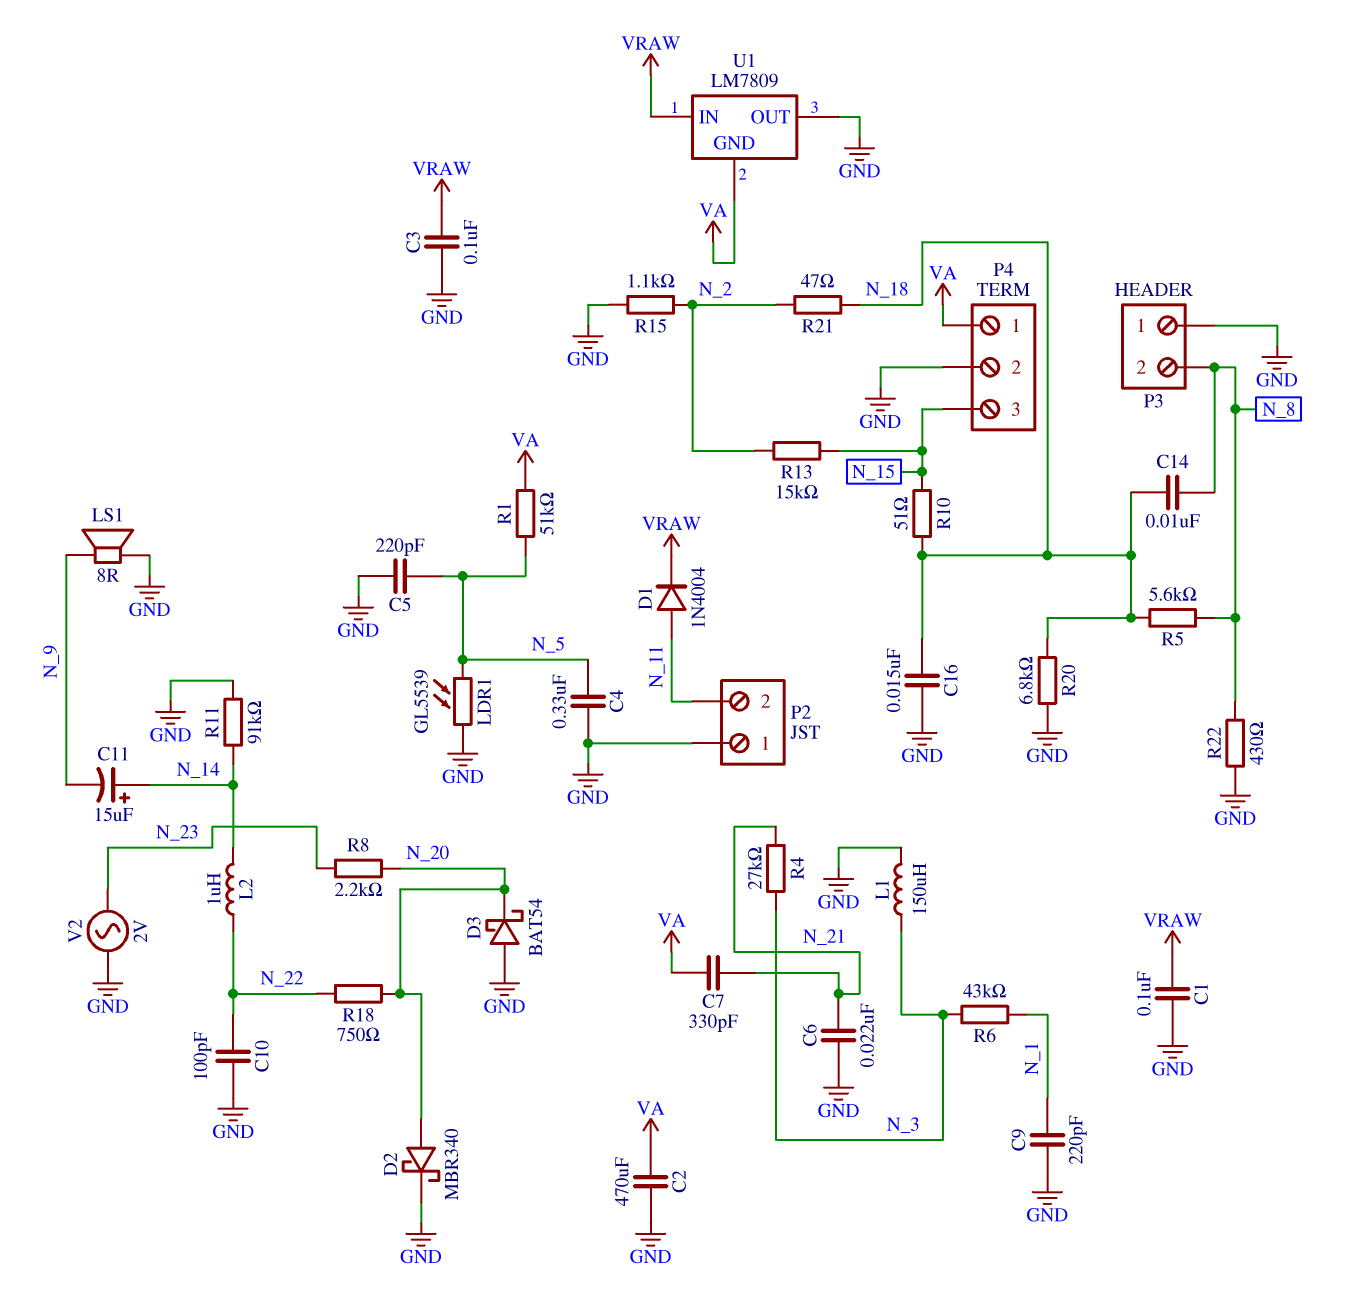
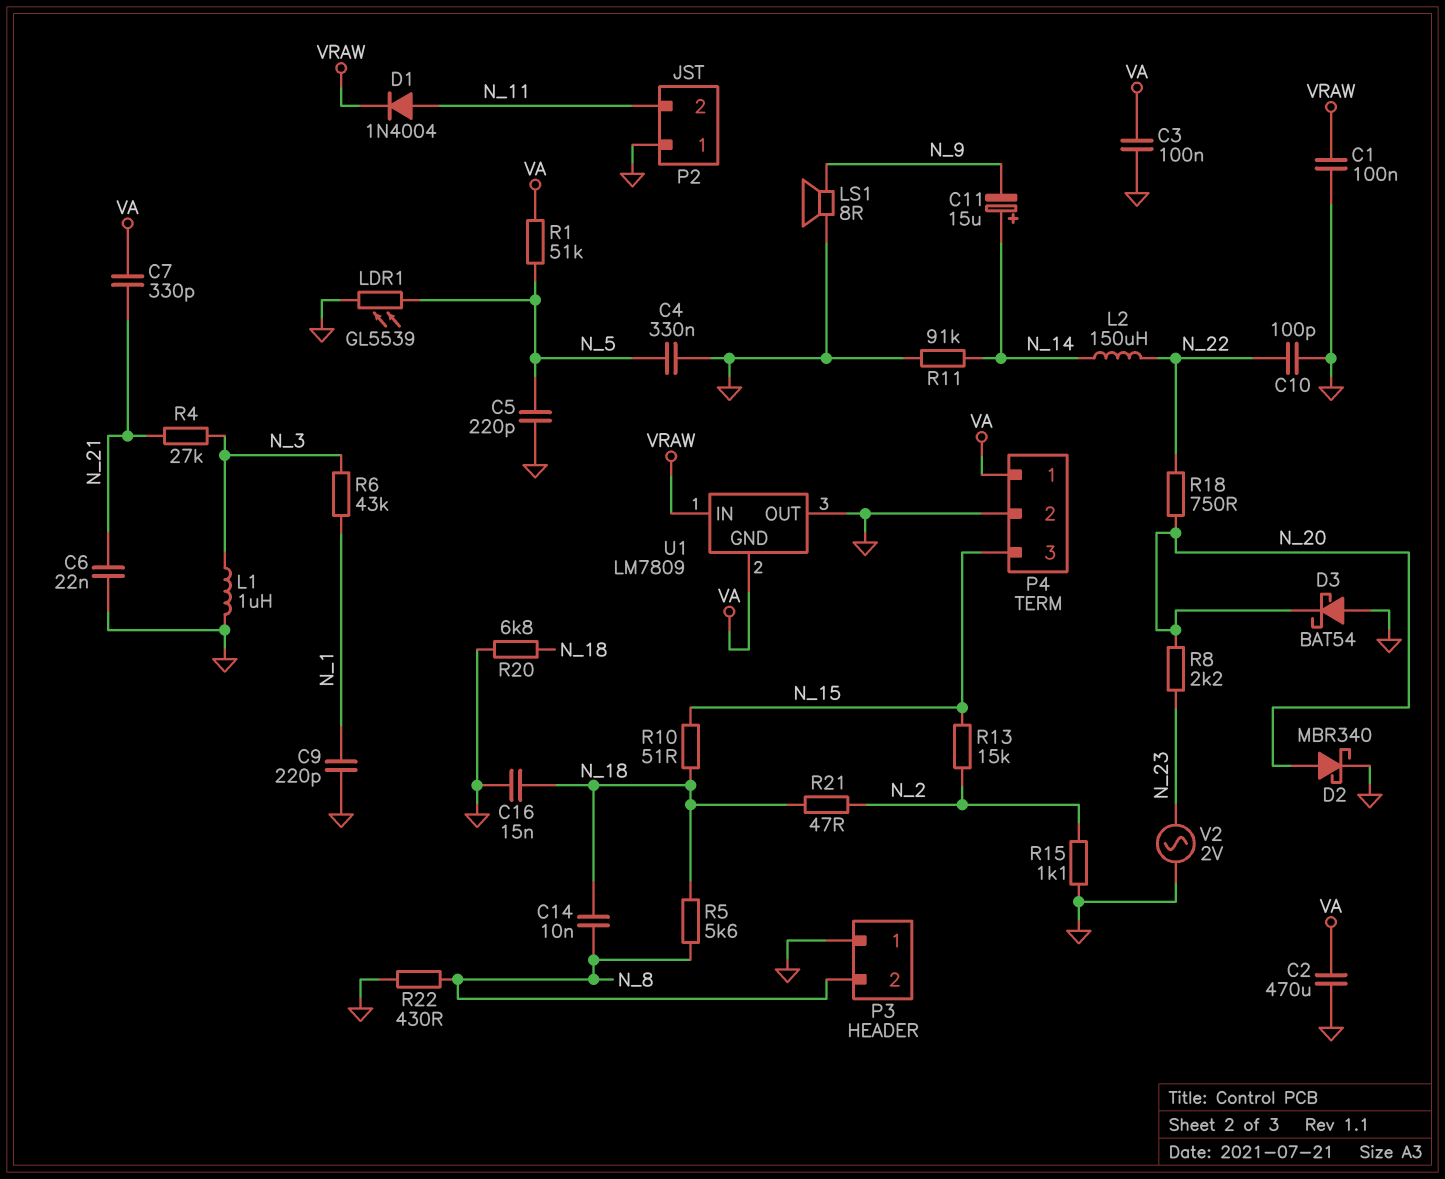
C3: 100nF (GND, VRAW) -> 100nF (GND, VA)
L1: 150uH (GND, N_3) -> 1uH (GND, N_3)
L2: 1uH (N_14, N_22) -> 150uH (N_14, N_22)

